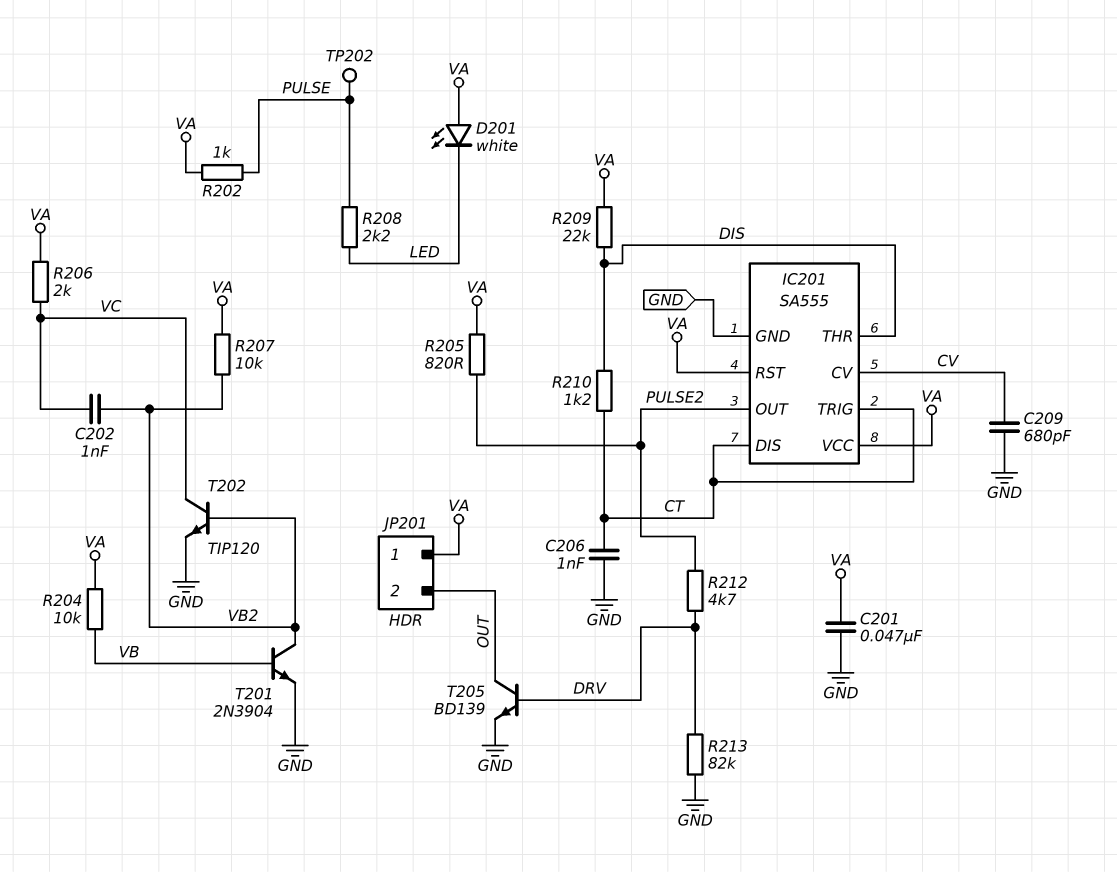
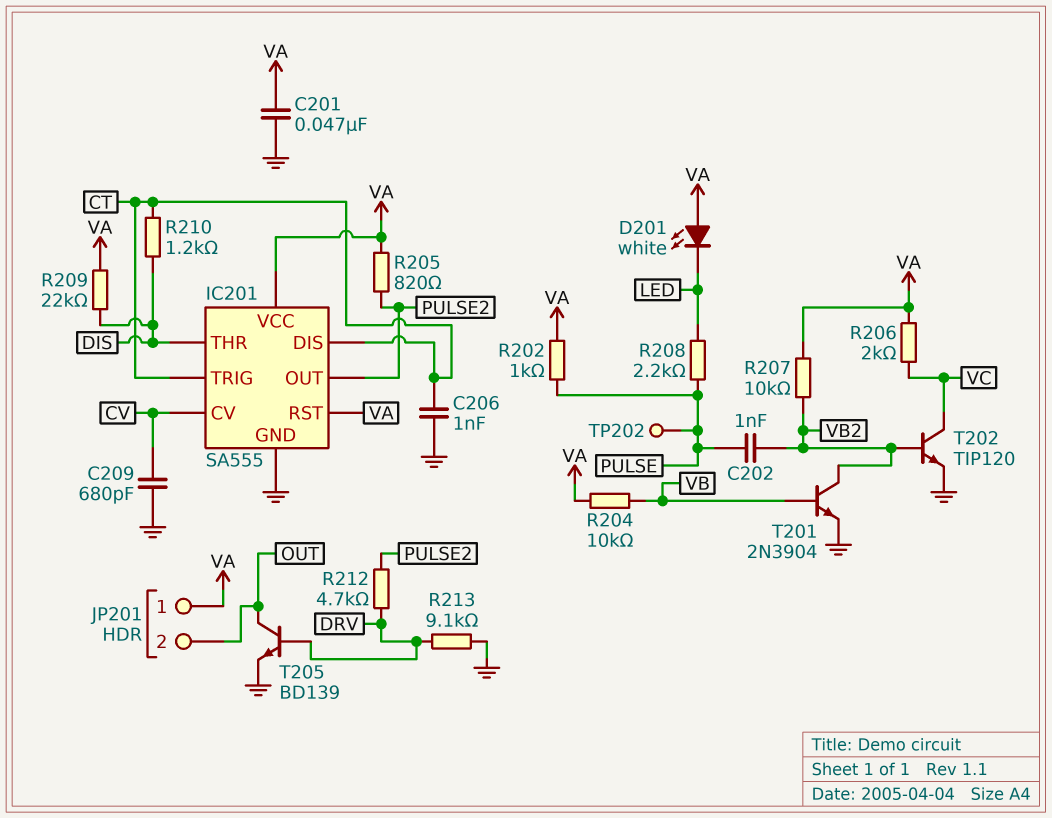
C202: 1nF (VB2, VC) -> 1nF (PULSE, VB2)
R213: 82k (DRV, GND) -> 9.1k (DRV, GND)

